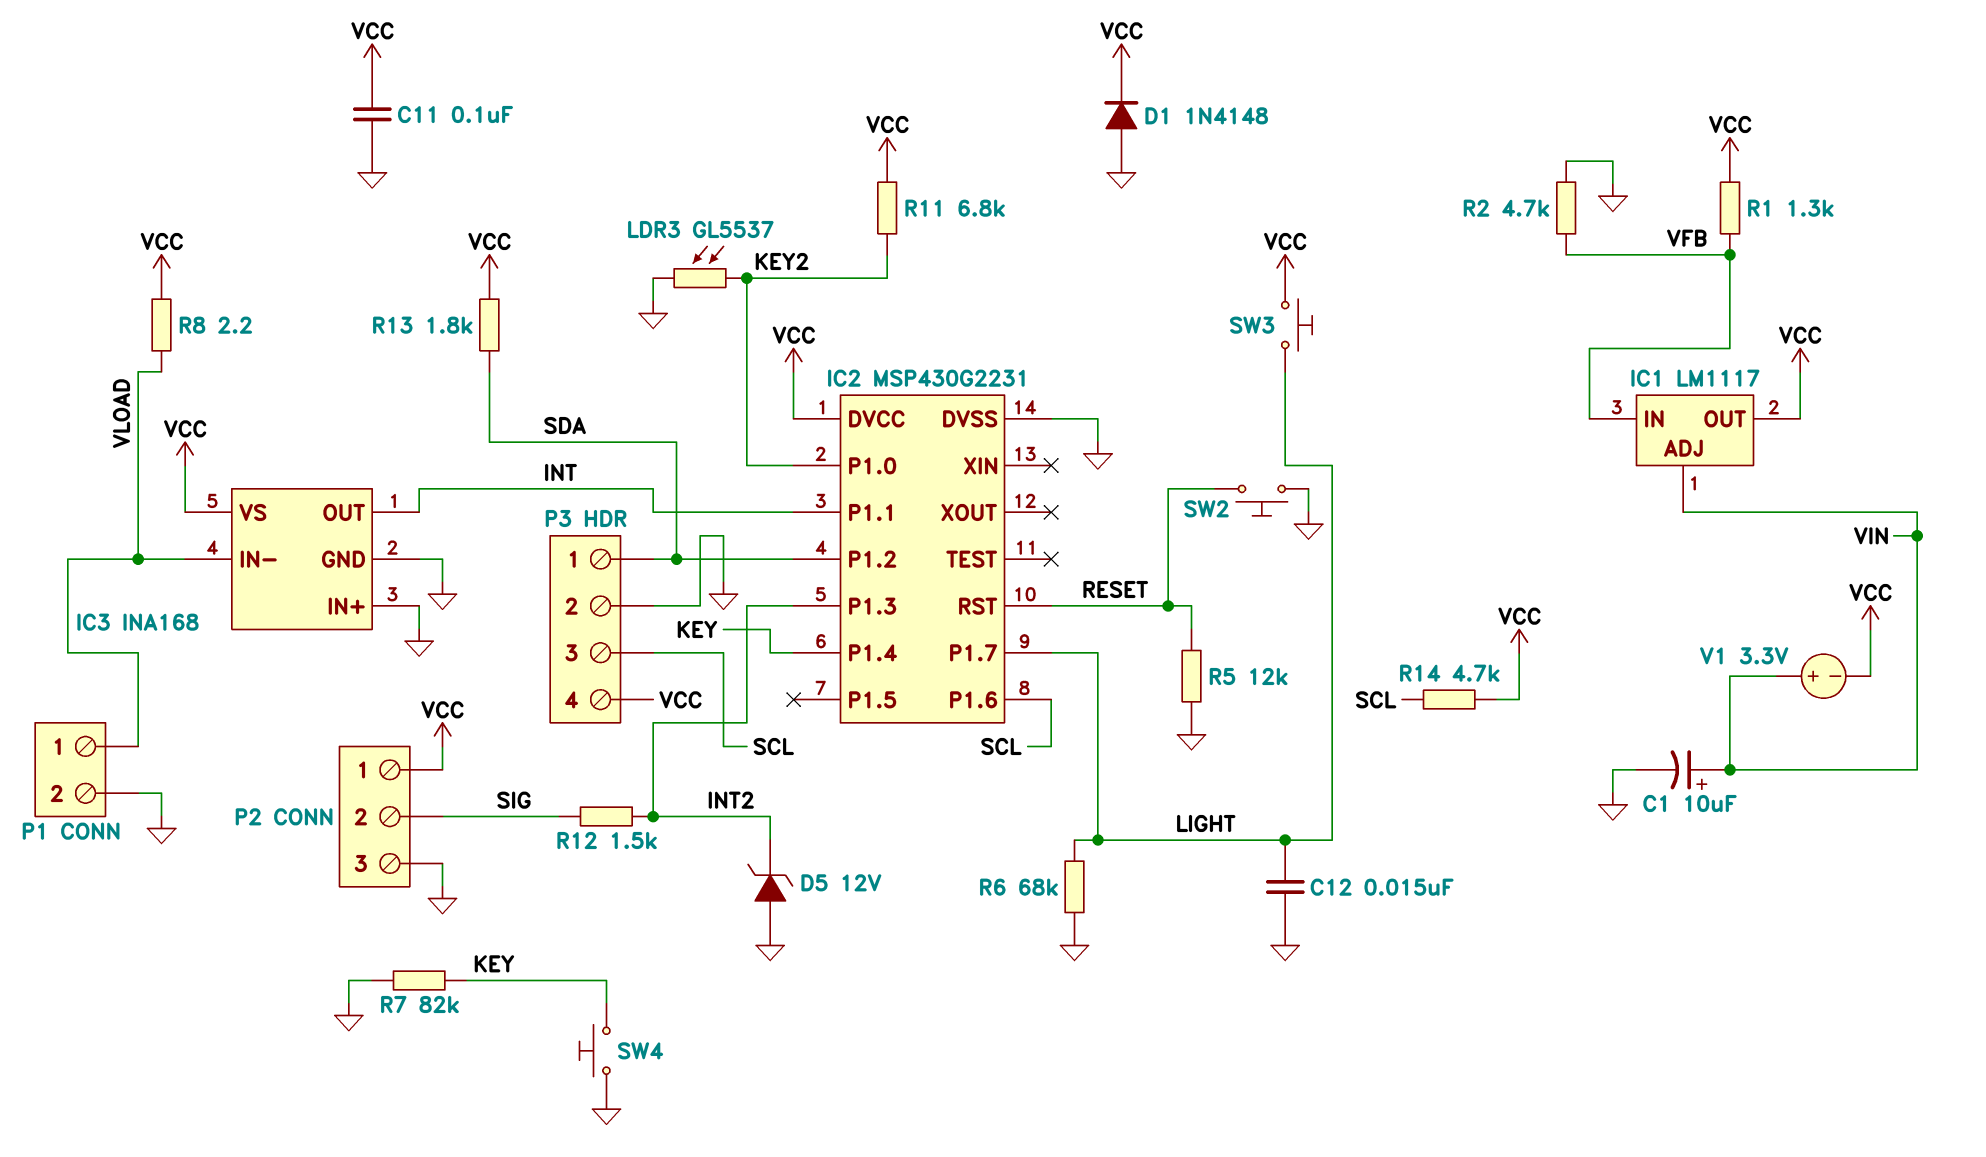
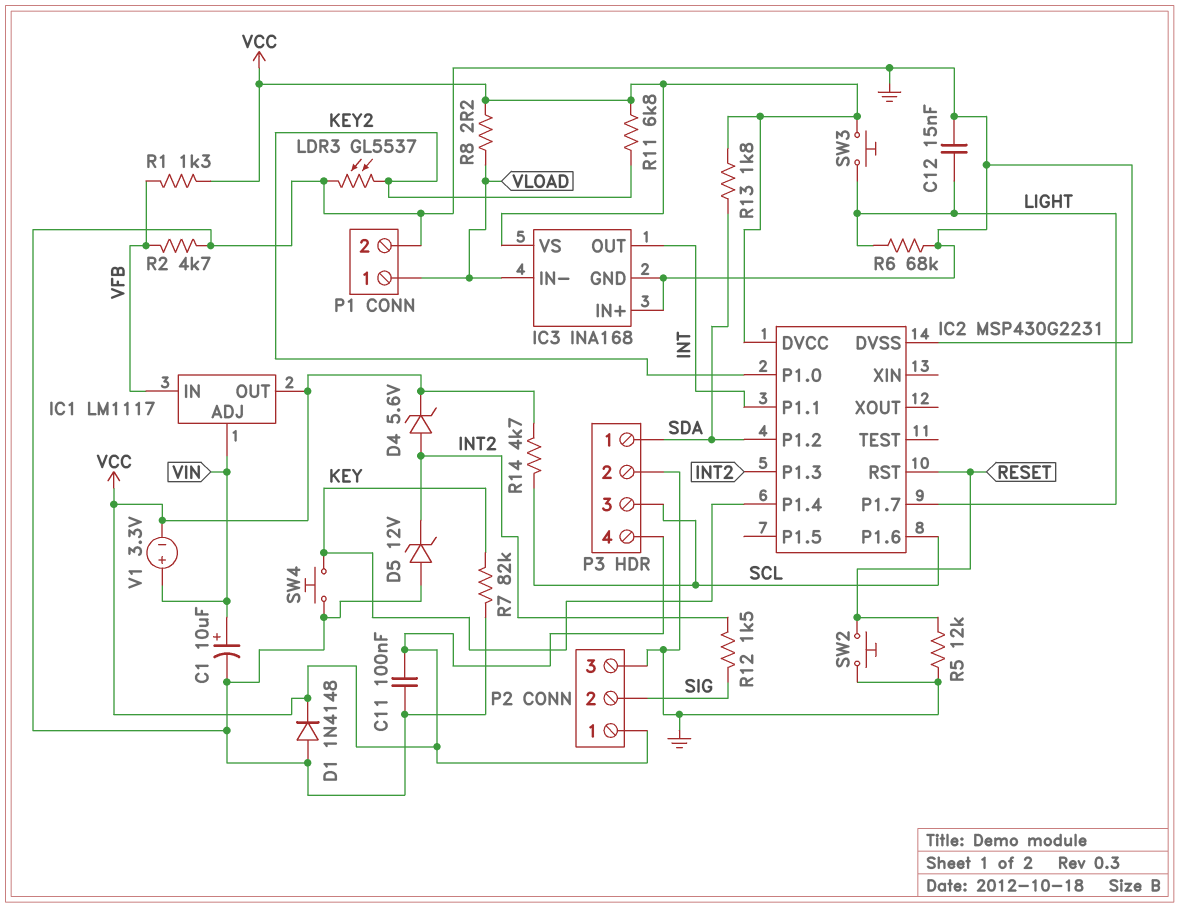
D4: none -> zener 5.6V (A INT2, K VCC)

